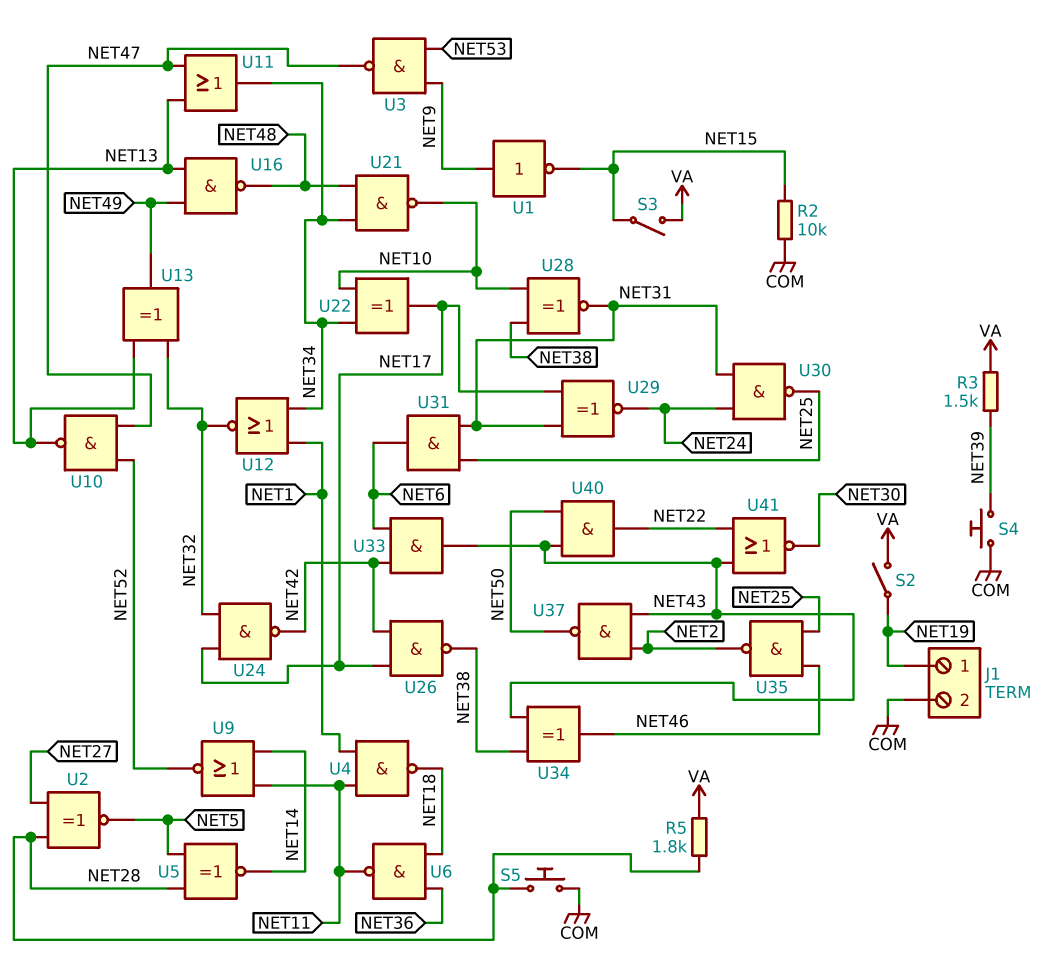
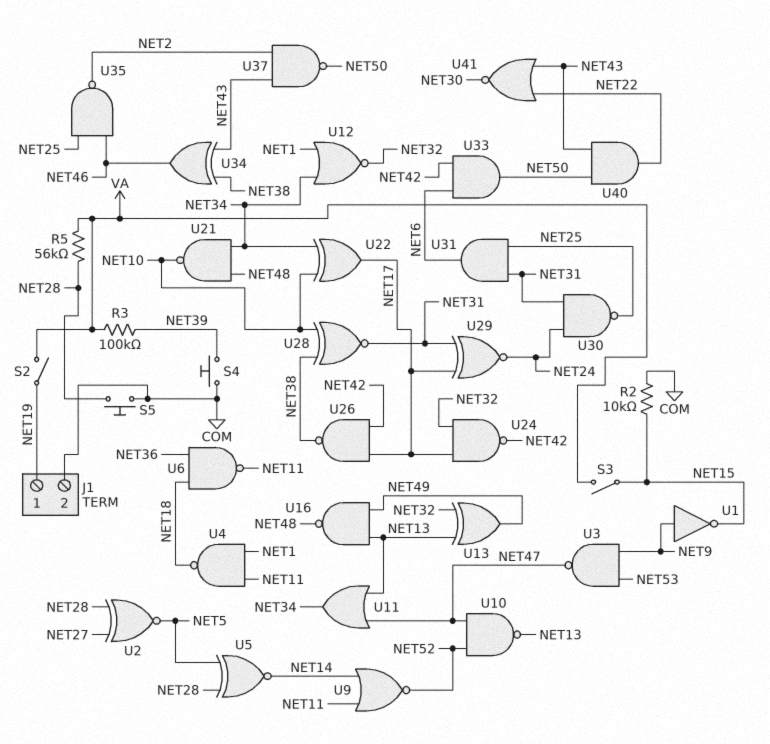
R3: 1.5k (NET39, VA) -> 100k (NET39, VA)
R5: 1.8k (NET28, VA) -> 56k (NET28, VA)
U33: AND (in NET6, in NET42, out NET43) -> AND (in NET6, in NET42, out NET50)

